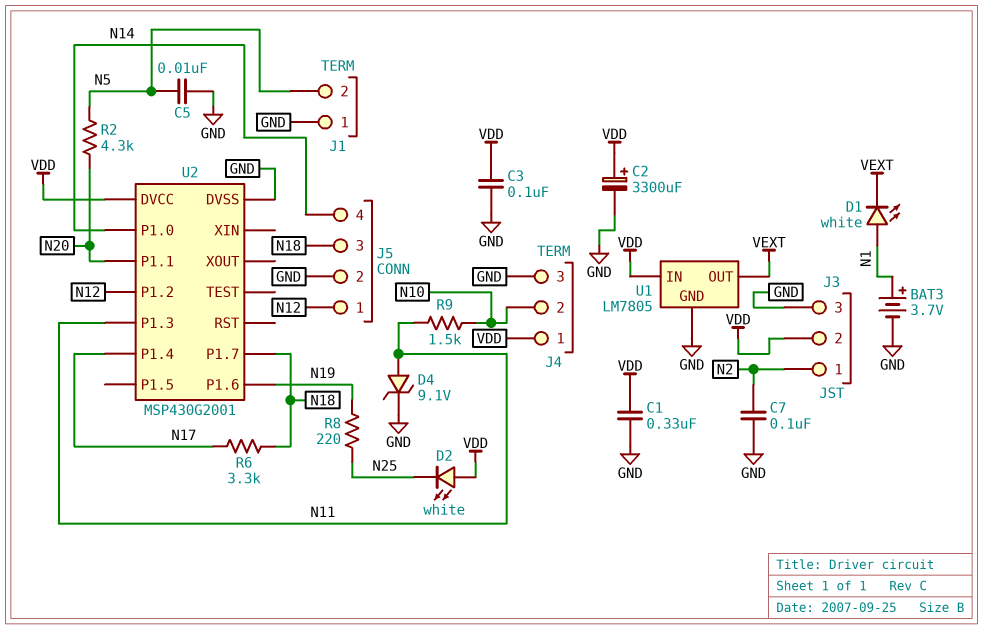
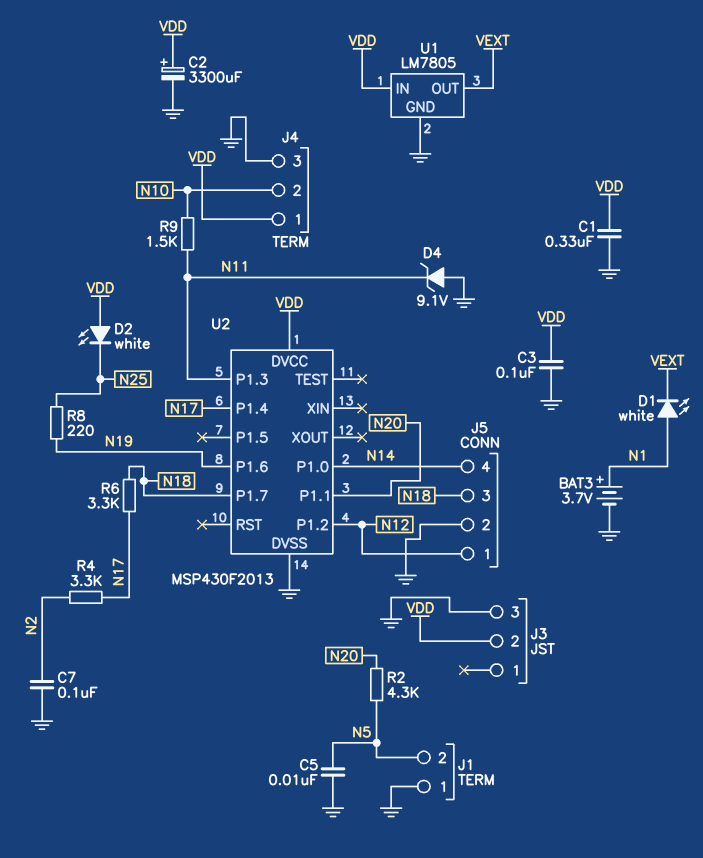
D4: zener 9.1V (A N11, K GND) -> zener 9.1V (A GND, K N11)
J3 pin 1: N2 -> none
R4: none -> 3.3k (N2, N17)
U2: MSP430G2001 -> MSP430F2013

